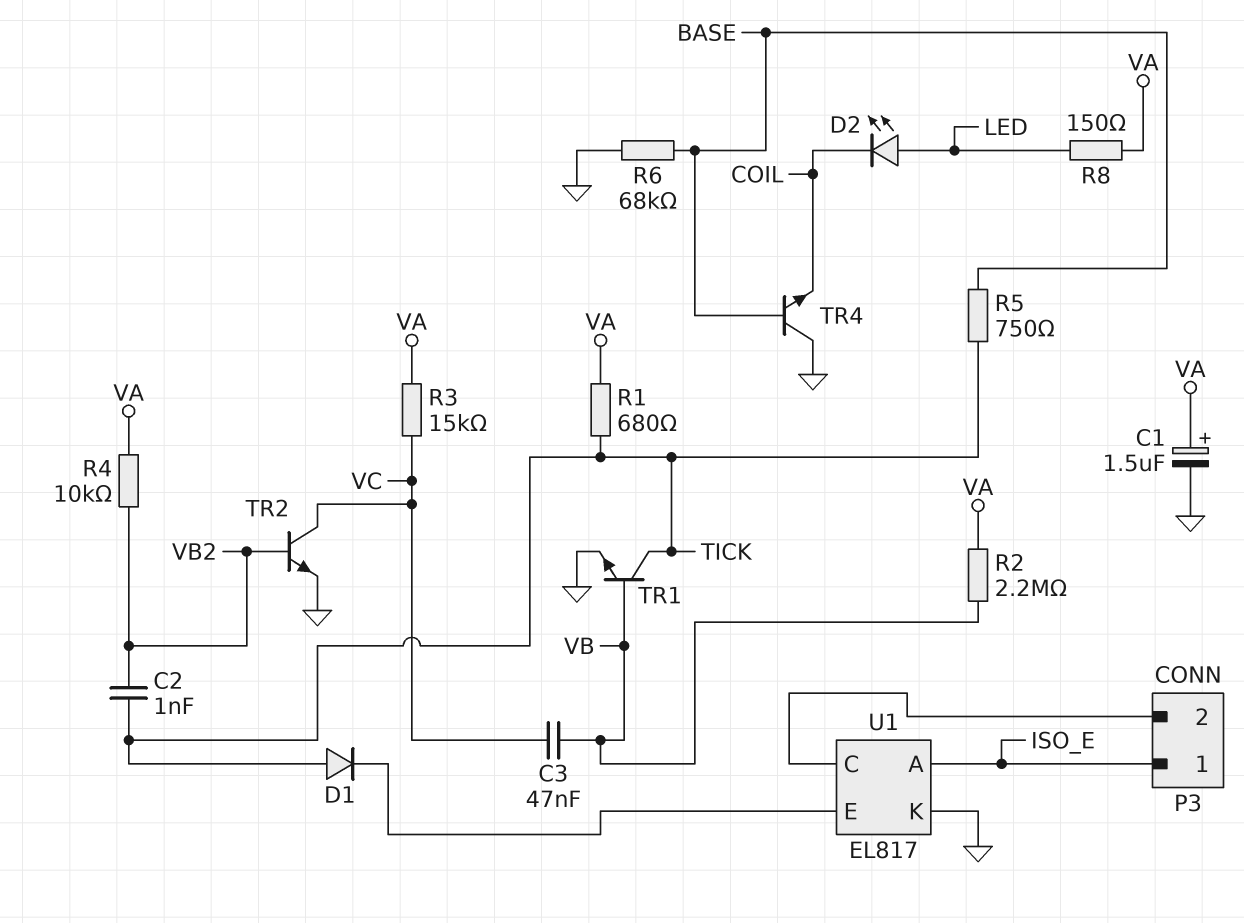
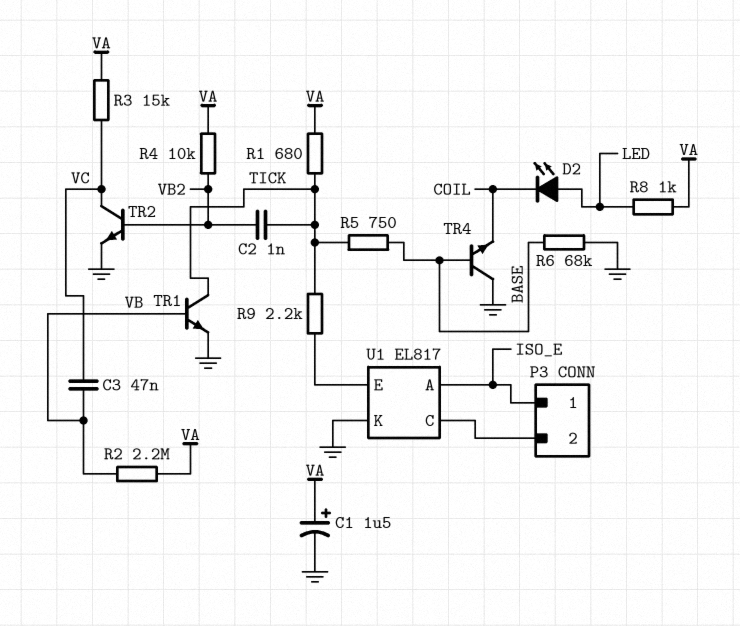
D1: diode (A TICK, K U1/E) -> none
R8: 150 (LED, VA) -> 1k (LED, VA)
R9: none -> 2.2k (TICK, U1/E)

